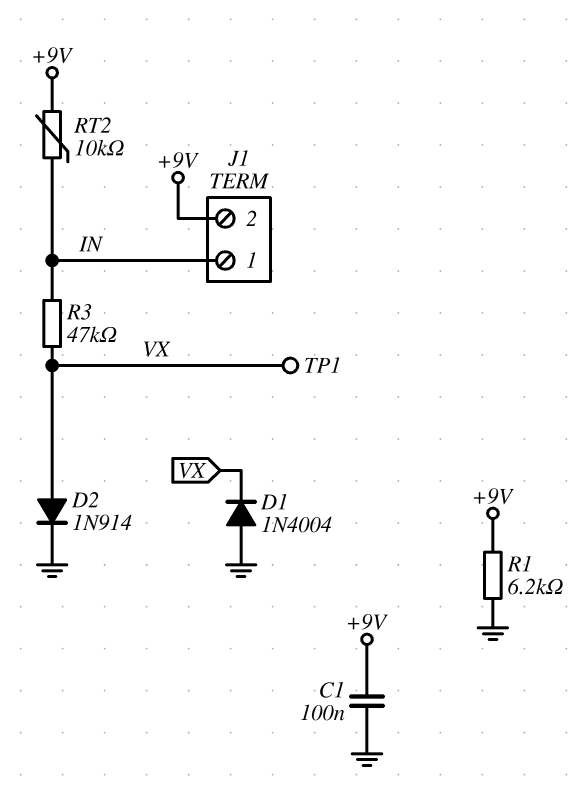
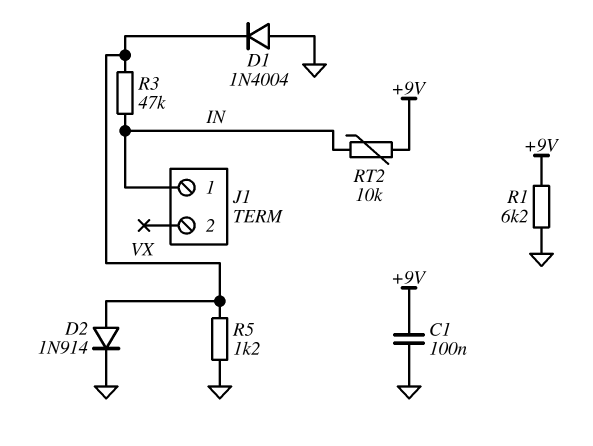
J1 pin 2: +9V -> none
R5: none -> 1.2k (GND, VX)
TP1: test point (VX) -> none

